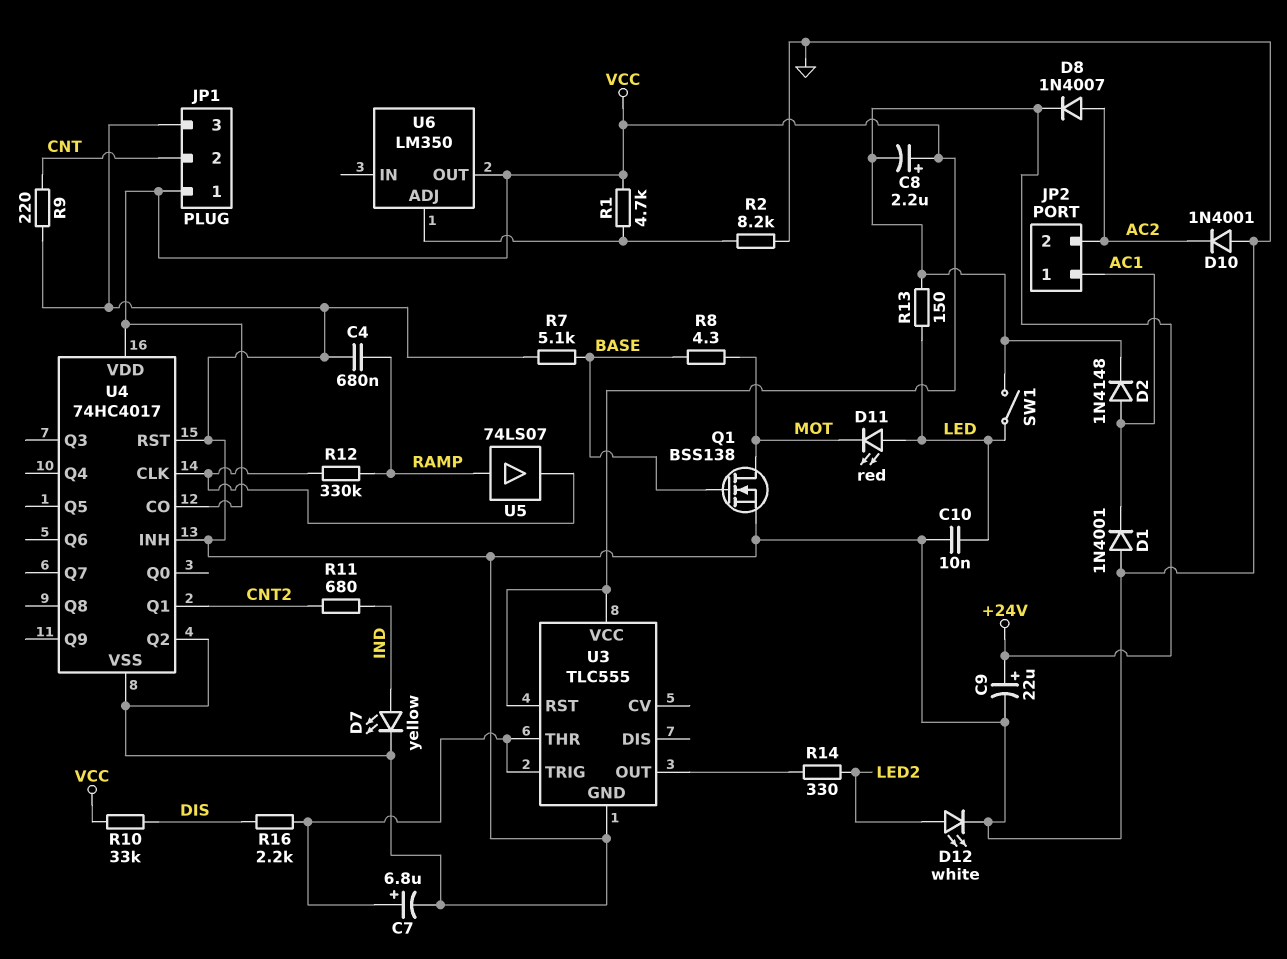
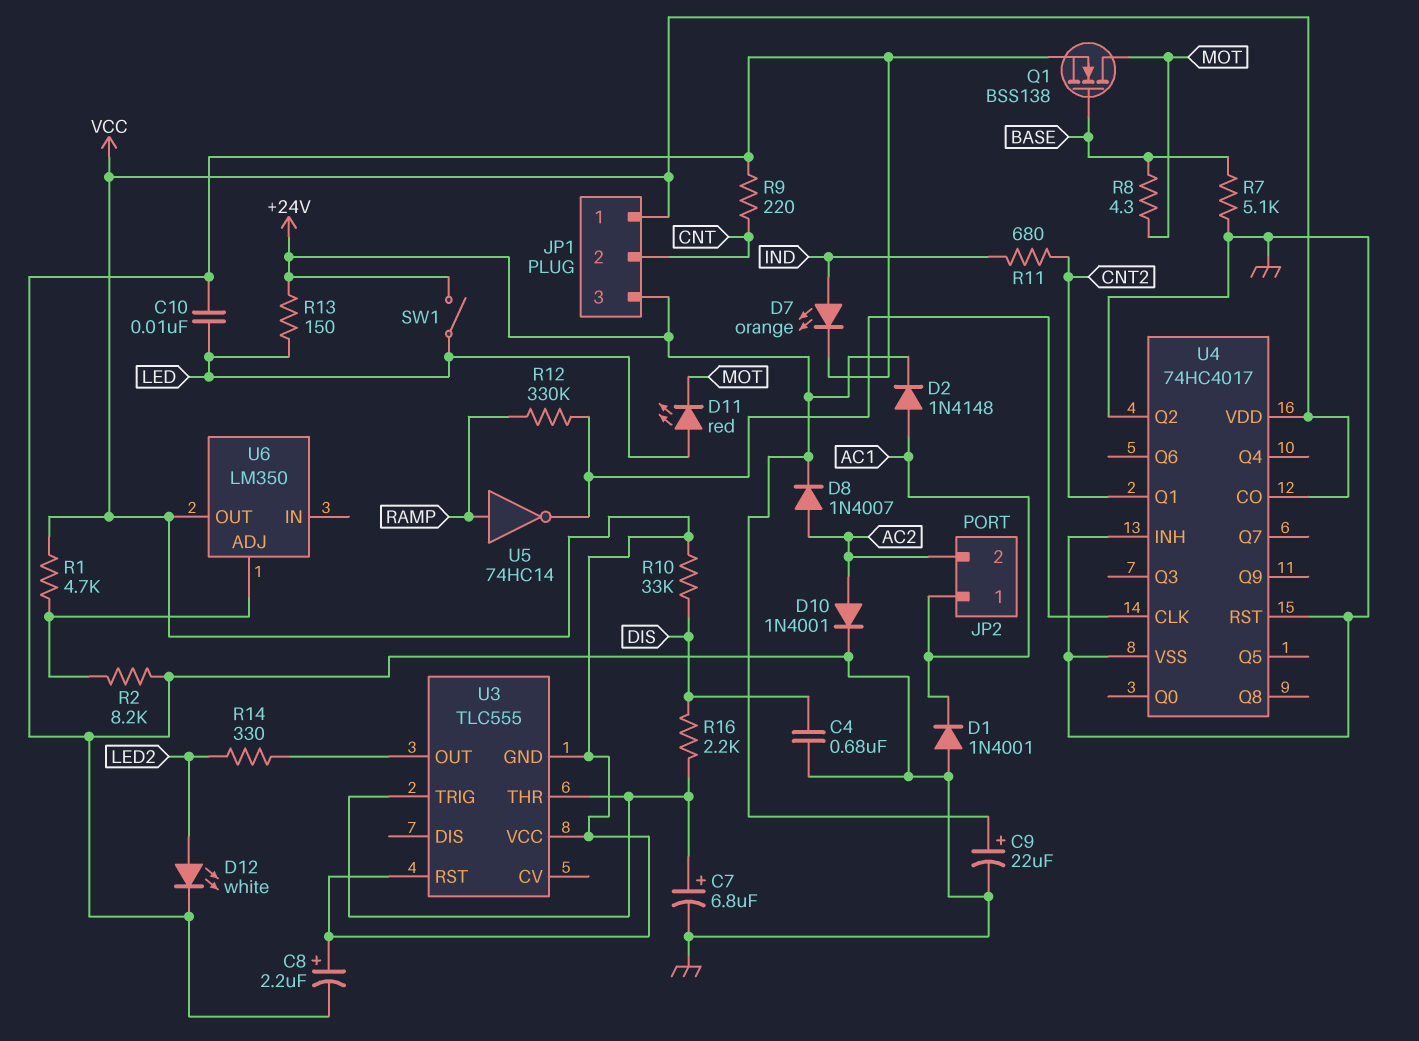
C4: 680nF (GND, RAMP) -> 680nF (DIS, GND)
C8: 2.2uF (plus VCC, minus +24V) -> 2.2uF (plus VCC, minus GND)
D7: LED yellow (A IND, K GND) -> LED orange (A IND, K GND)
D10: diode 1N4001 (A GND, K AC2) -> diode 1N4001 (A AC2, K GND)
JP1 pin 3: GND -> +24V
U3 pin GND: GND -> VCC
U5: buffer 74LS07 (in RAMP, out U4/CLK) -> NOT 74HC14 (in RAMP, out U4/CLK)

